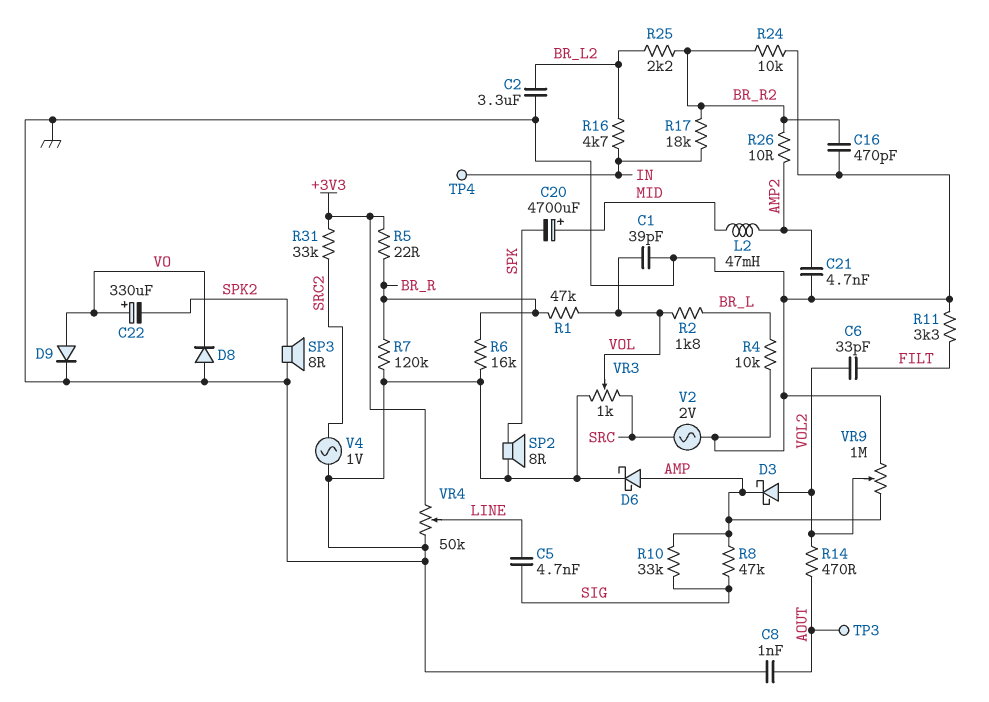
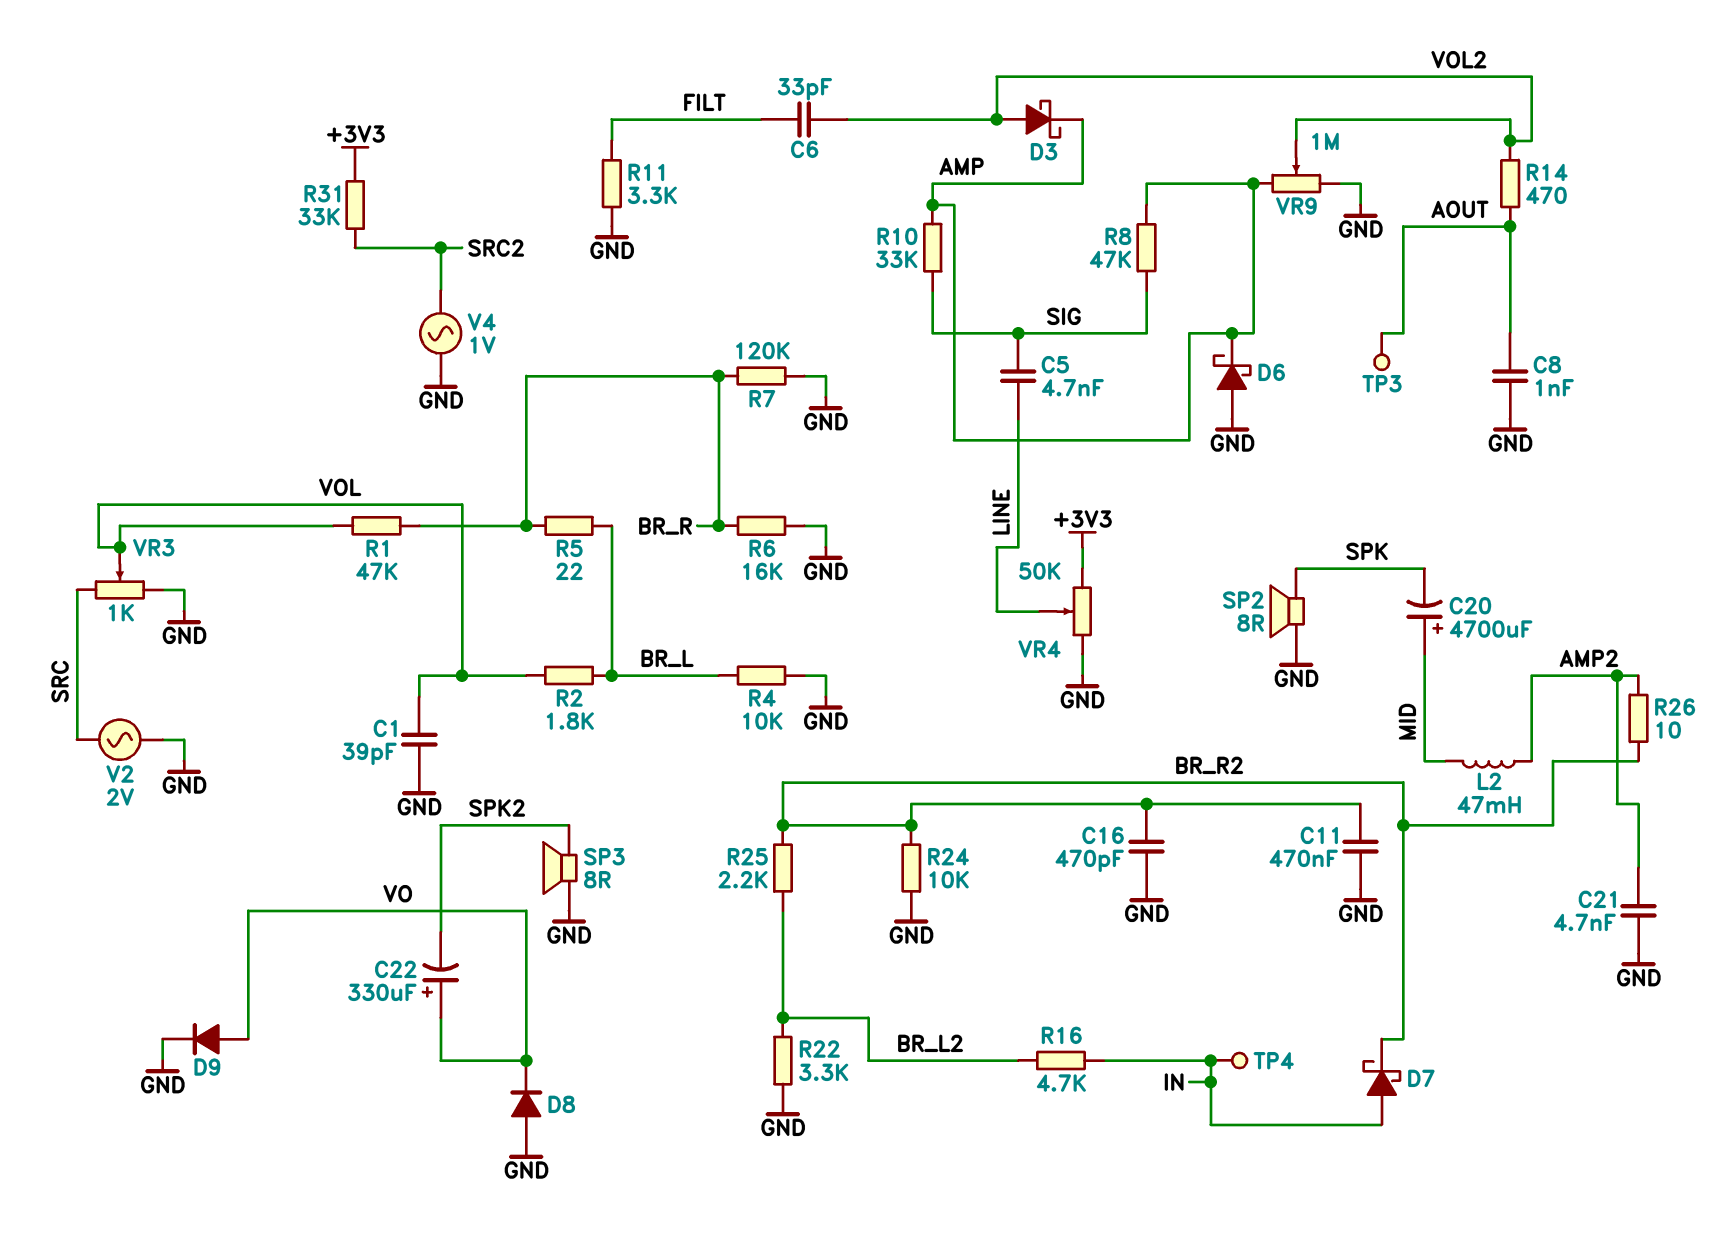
C2: 3.3uF (BR_L2, GND) -> none
C11: none -> 470nF (BR_R2, GND)
D6: schottky (A AMP, K GND) -> schottky (A GND, K AMP)
D7: none -> schottky (A IN, K BR_R2)
R5: 22 (+3V3, BR_R) -> 22 (BR_L, BR_R)
R17: 18k (BR_R2, IN) -> none
R22: none -> 3.3k (BR_L2, GND)

